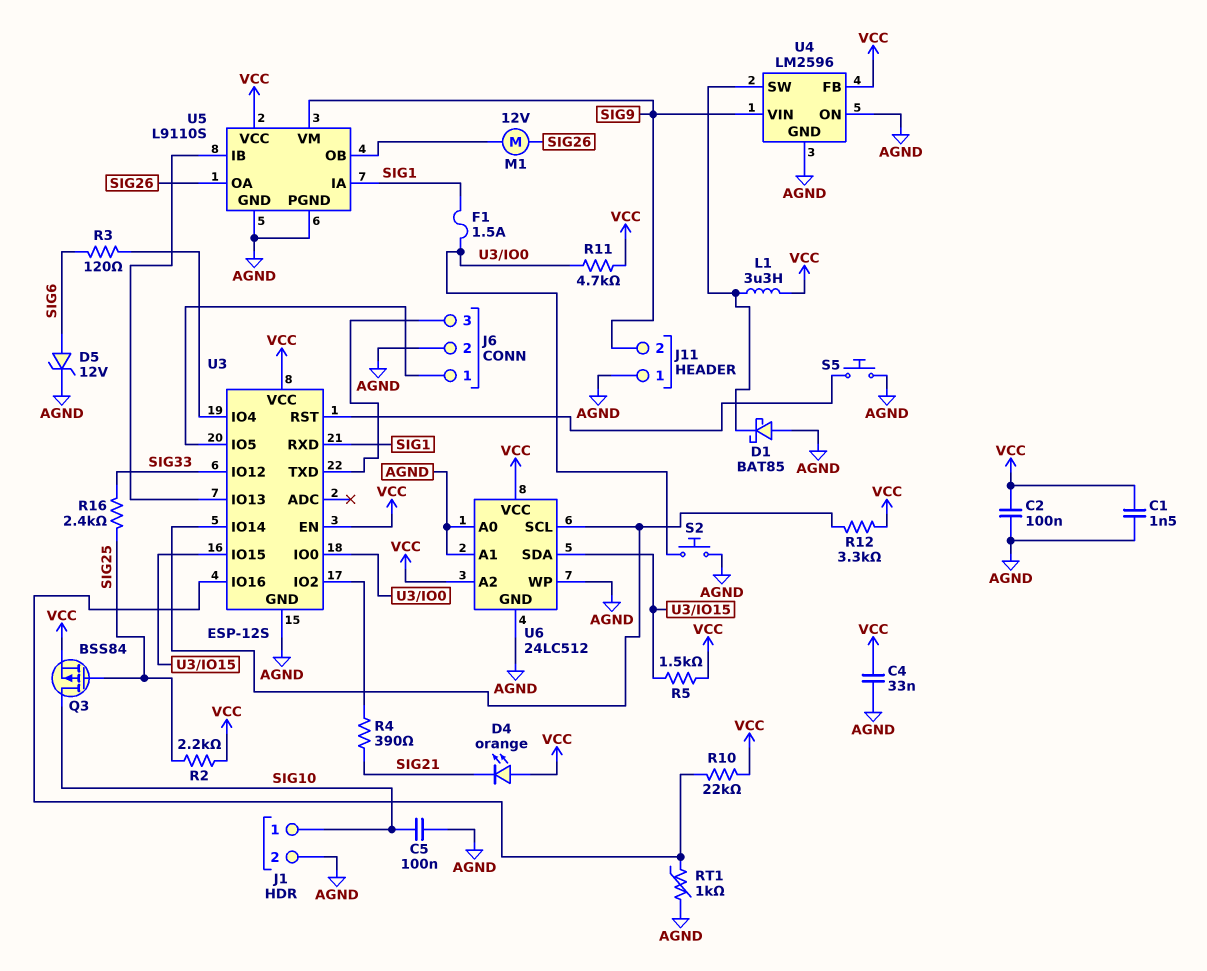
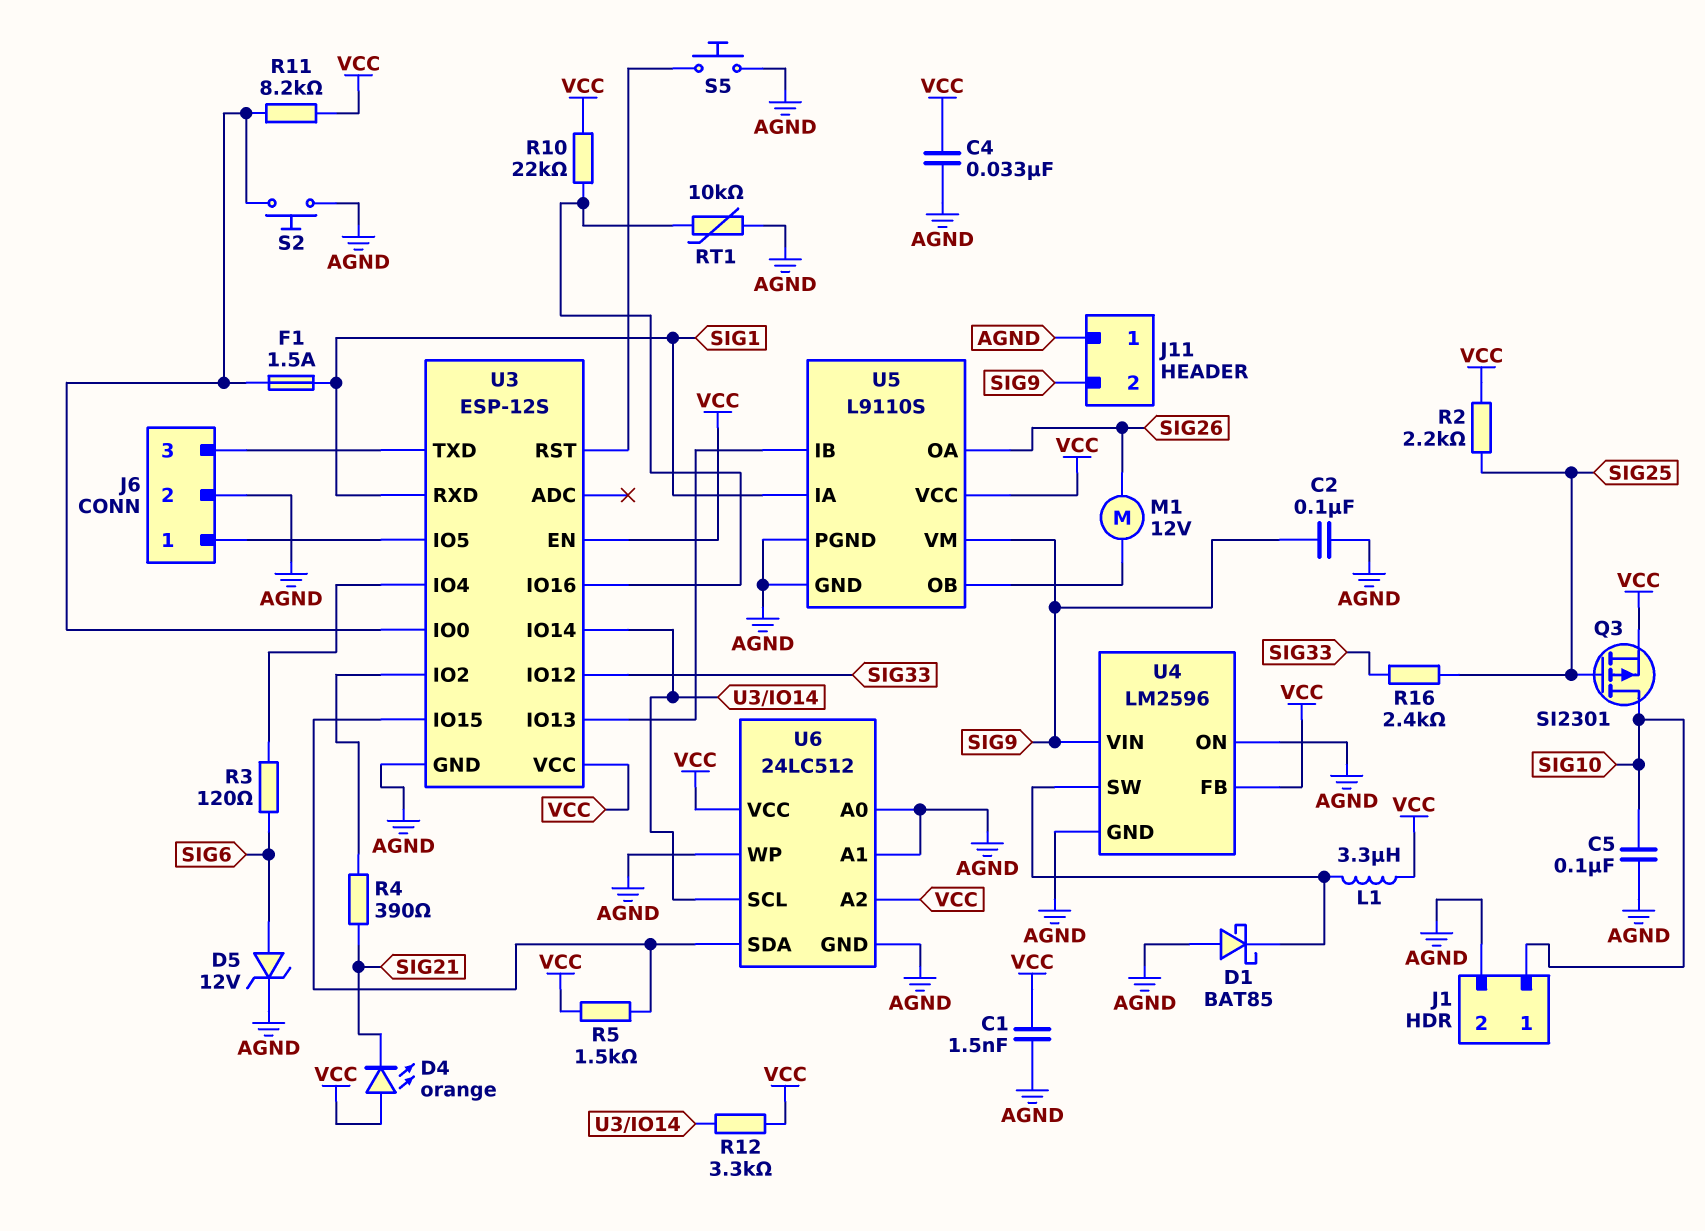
C2: 100nF (AGND, VCC) -> 100nF (AGND, SIG9)
Q3: PMOS BSS84 (G SIG25, D SIG10, S VCC) -> PMOS SI2301 (G SIG25, D SIG10, S VCC)
R11: 4.7k (U3/IO0, VCC) -> 8.2k (U3/IO0, VCC)
RT1: 1k (AGND, U3/IO16) -> 10k (AGND, U3/IO16)

